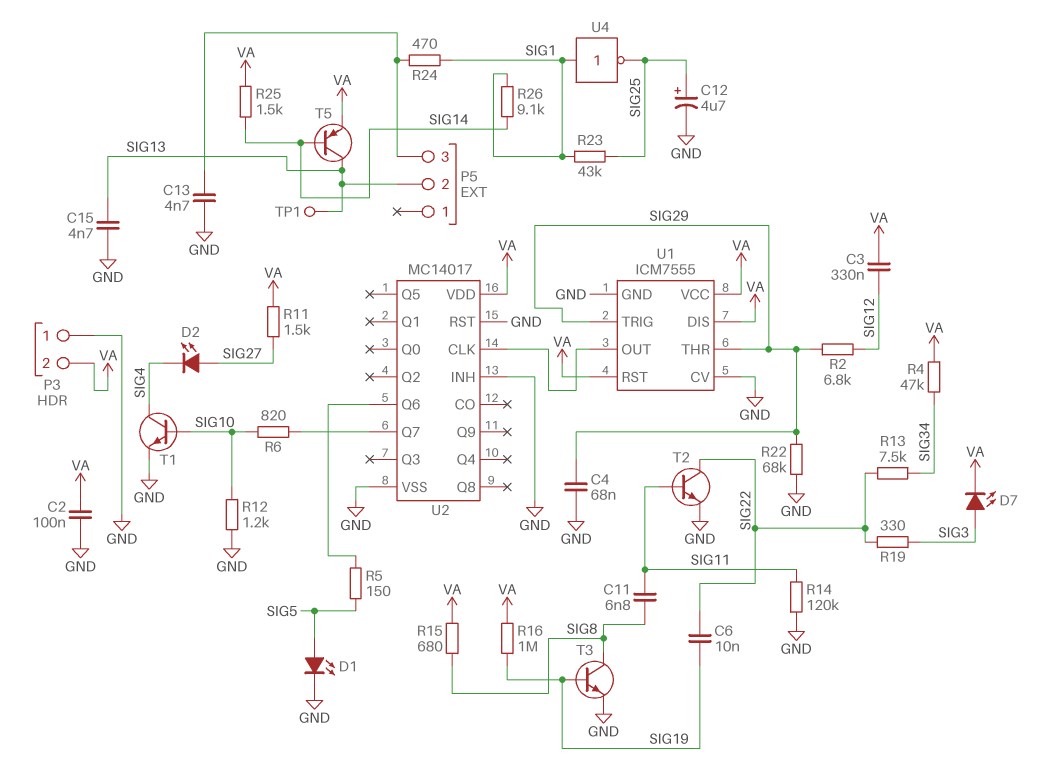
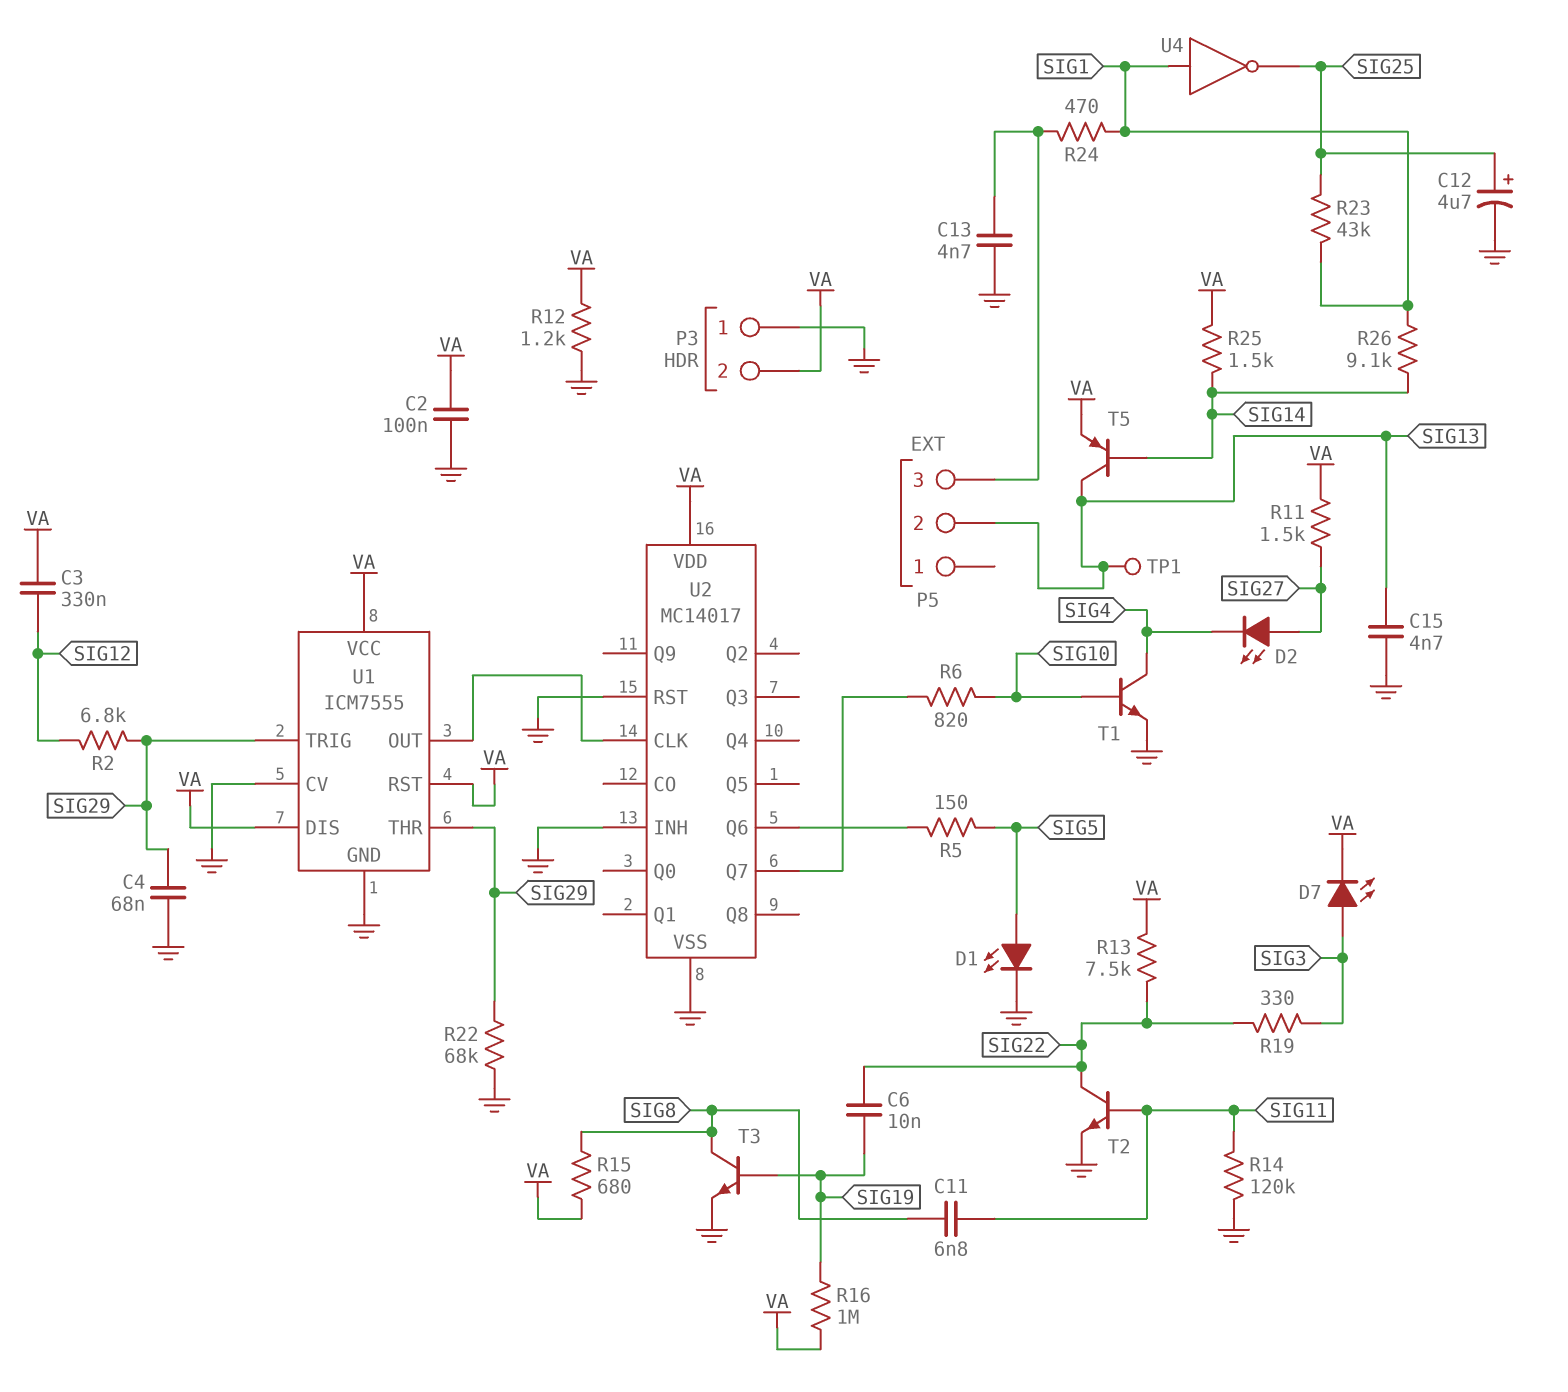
R4: 47k (SIG34, VA) -> none
R12: 1.2k (GND, SIG10) -> 1.2k (GND, VA)
R13: 7.5k (SIG22, SIG34) -> 7.5k (SIG22, VA)

